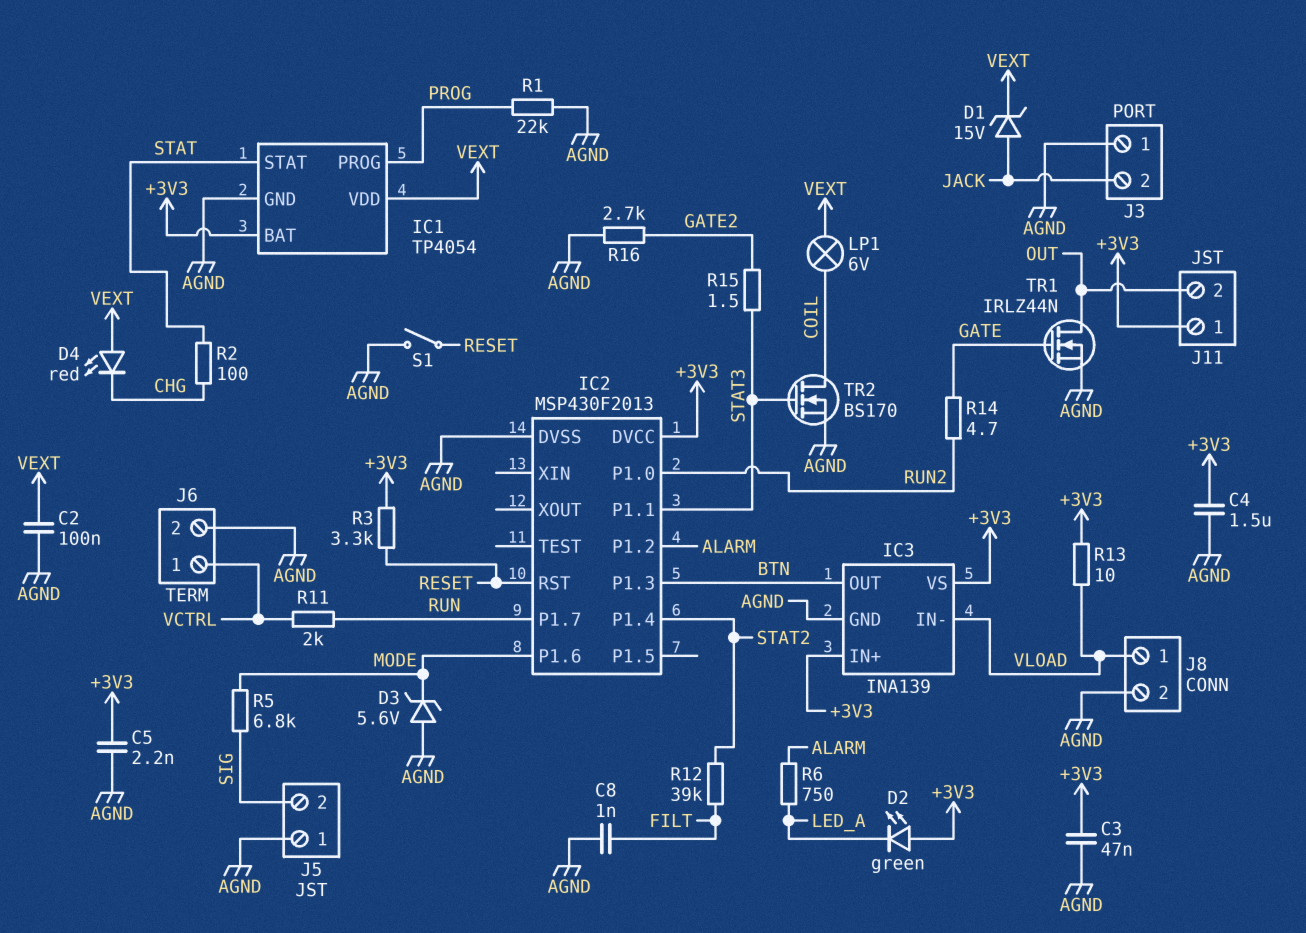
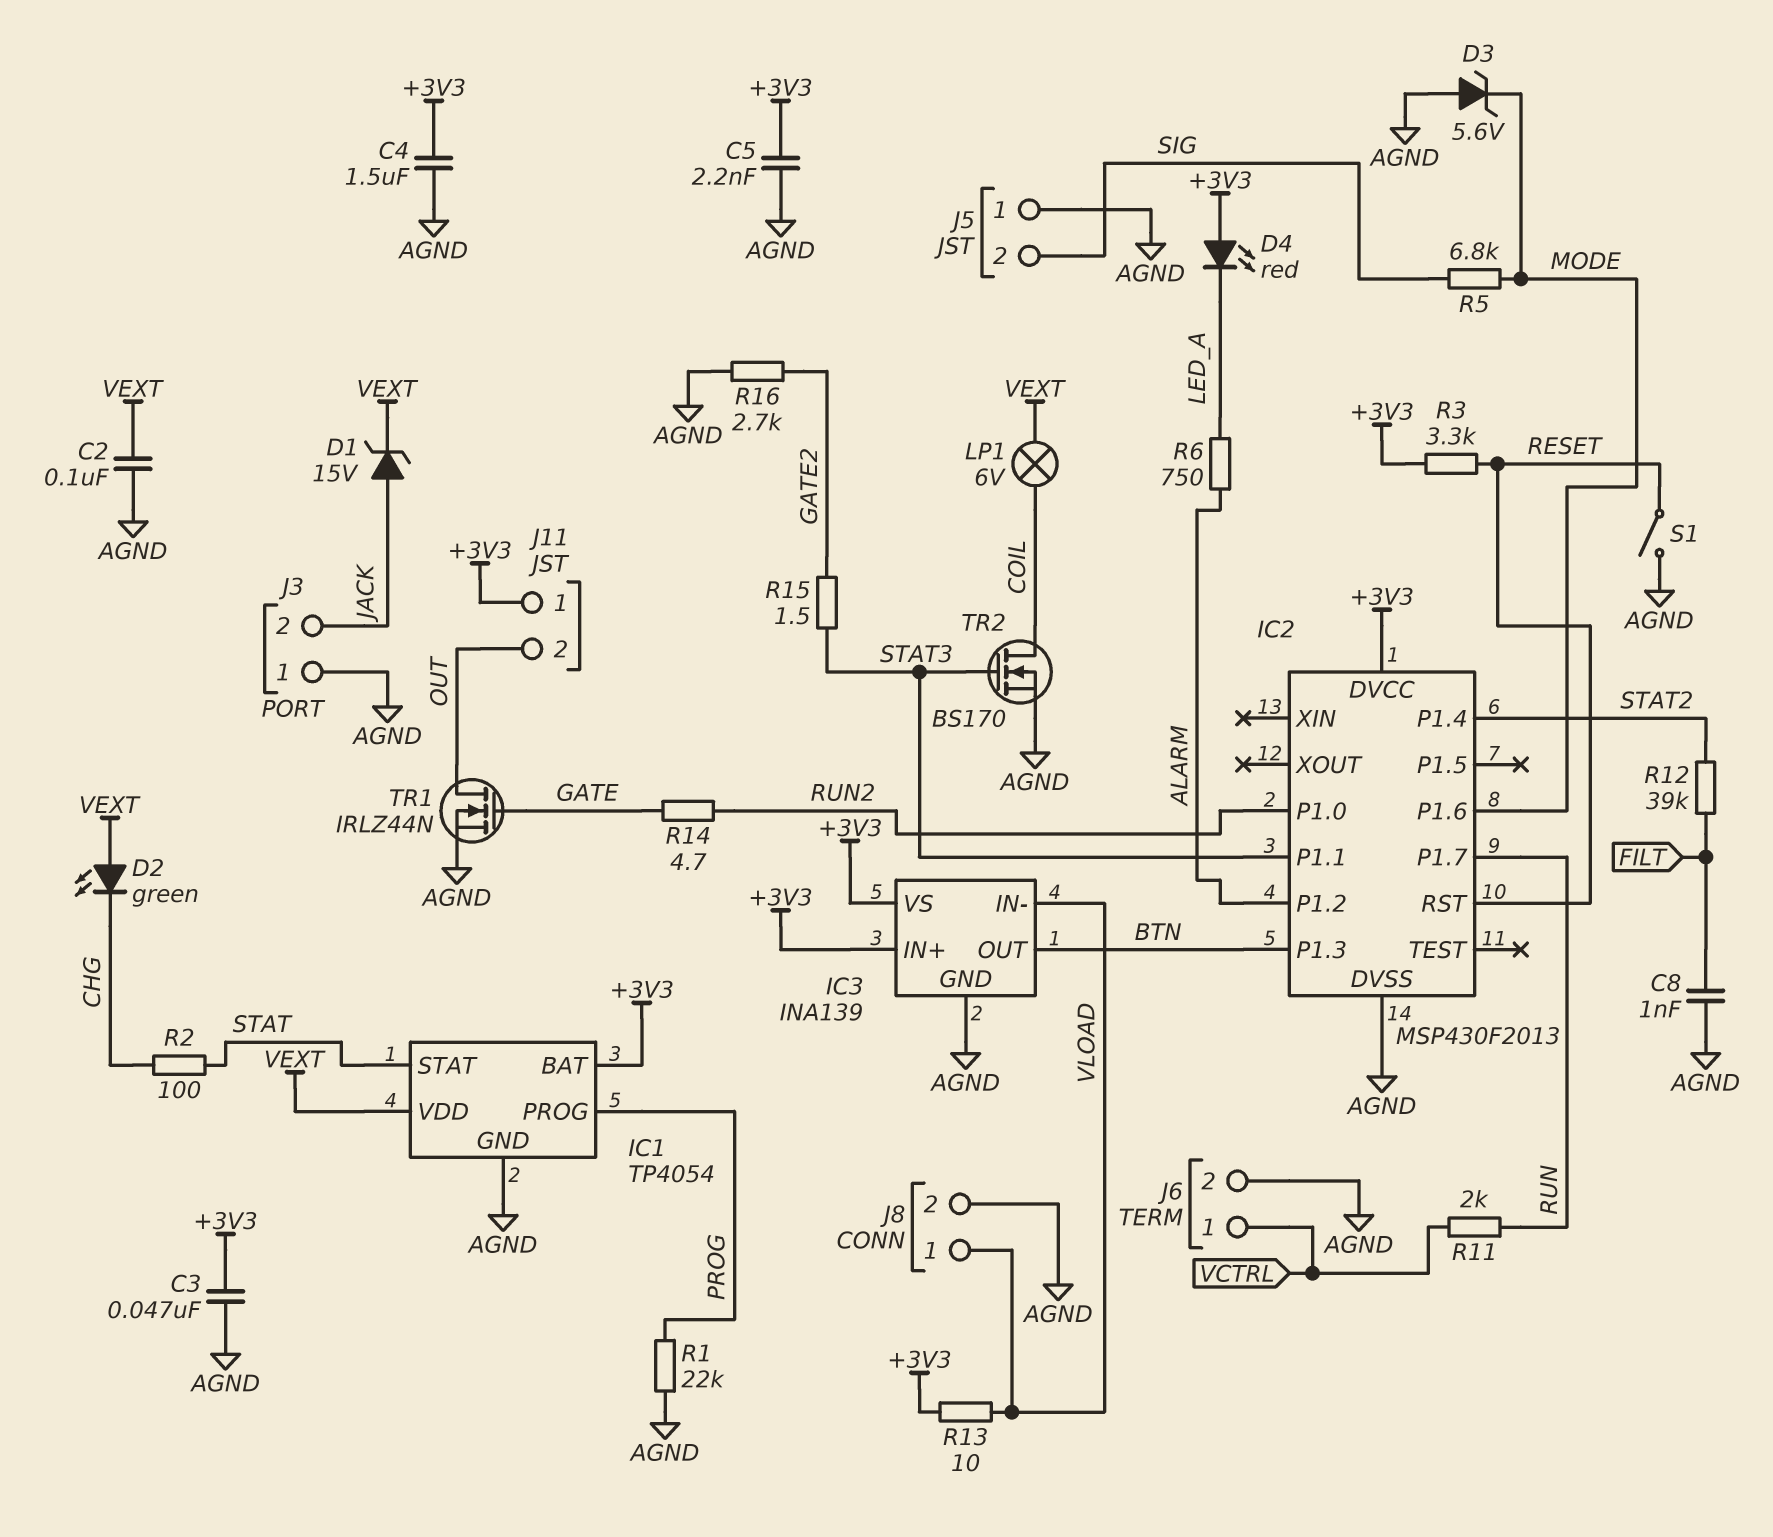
D2: LED green (A +3V3, K LED_A) -> LED green (A VEXT, K CHG)
D4: LED red (A VEXT, K CHG) -> LED red (A +3V3, K LED_A)

